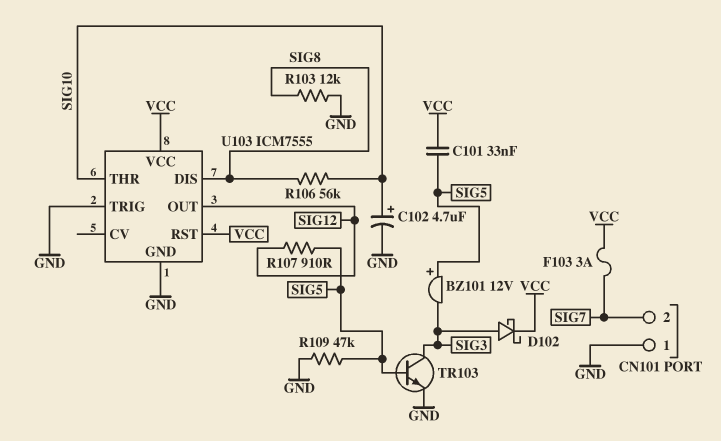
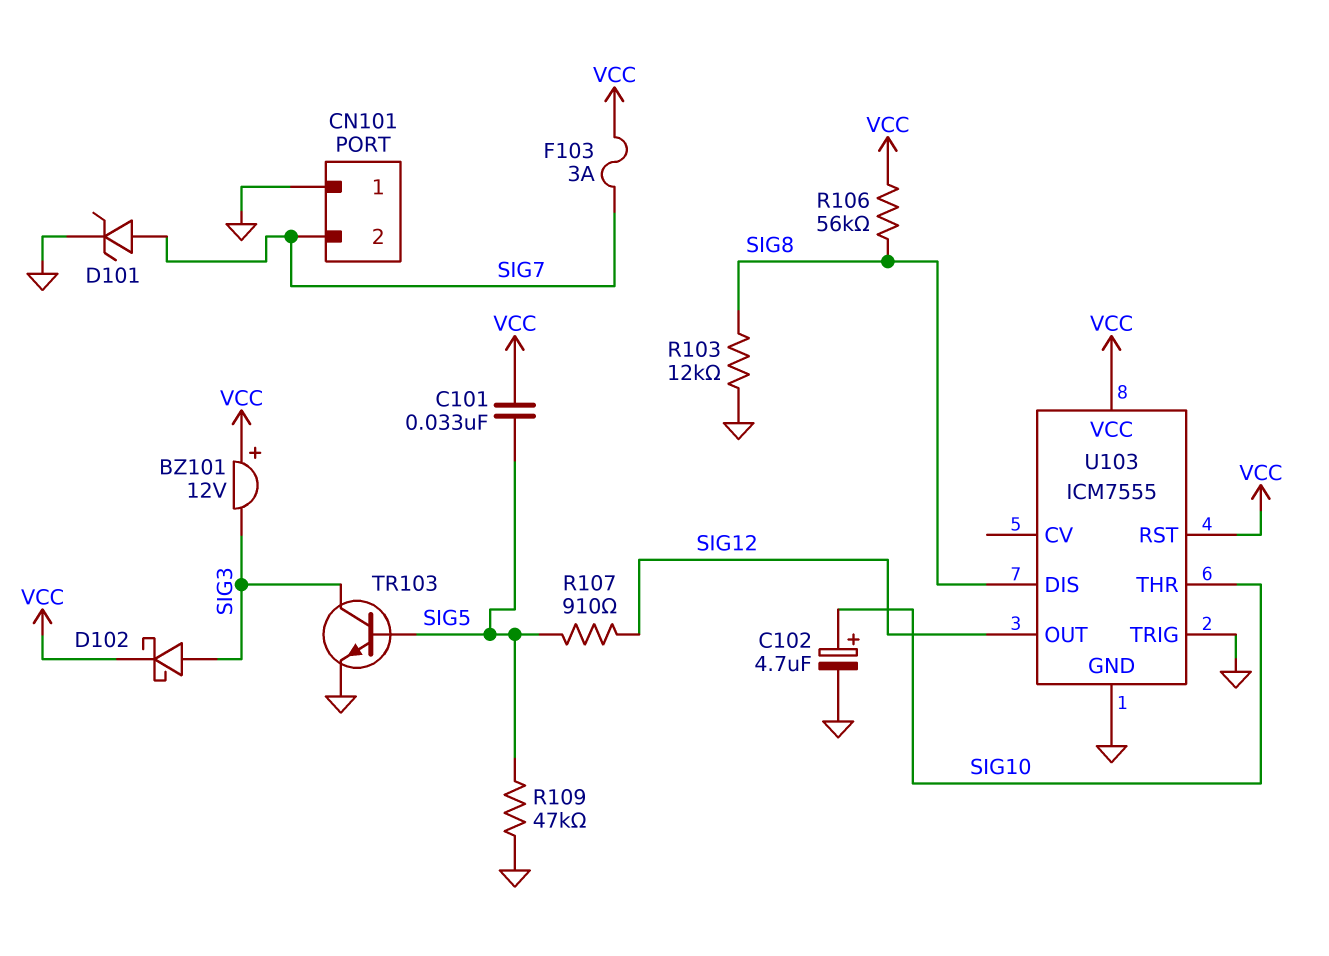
BZ101: buzzer 12V (plus SIG5, minus SIG3) -> buzzer 12V (plus VCC, minus SIG3)
D101: none -> zener (A SIG7, K GND)
R106: 56k (SIG8, SIG10) -> 56k (SIG8, VCC)

